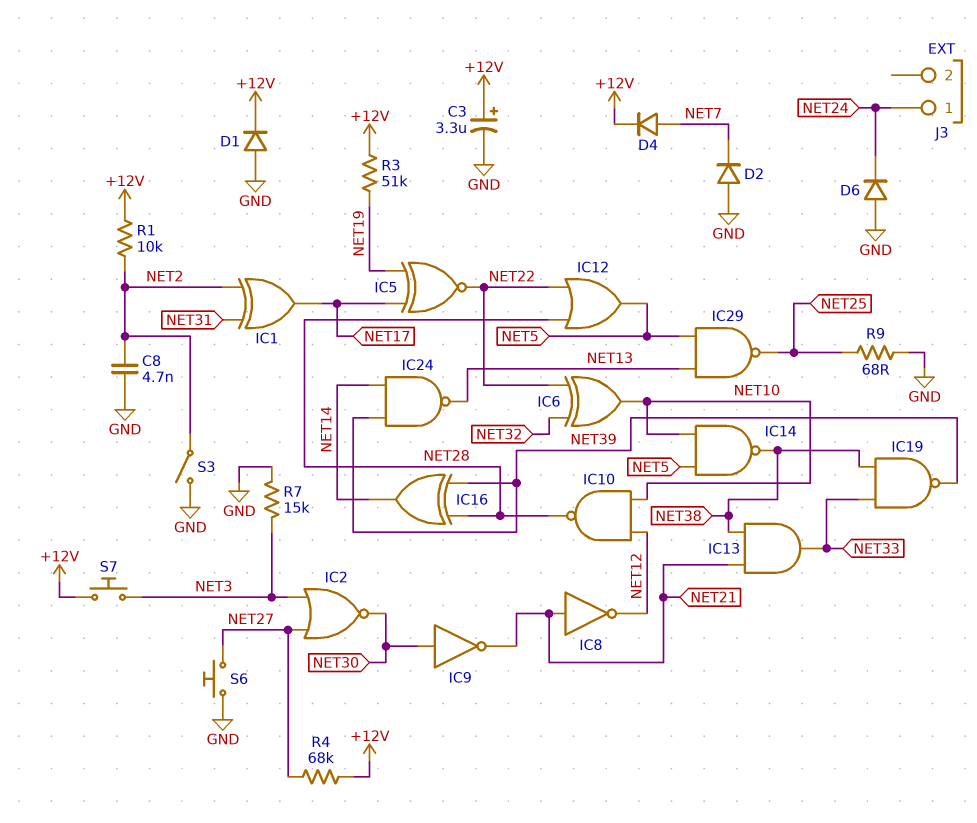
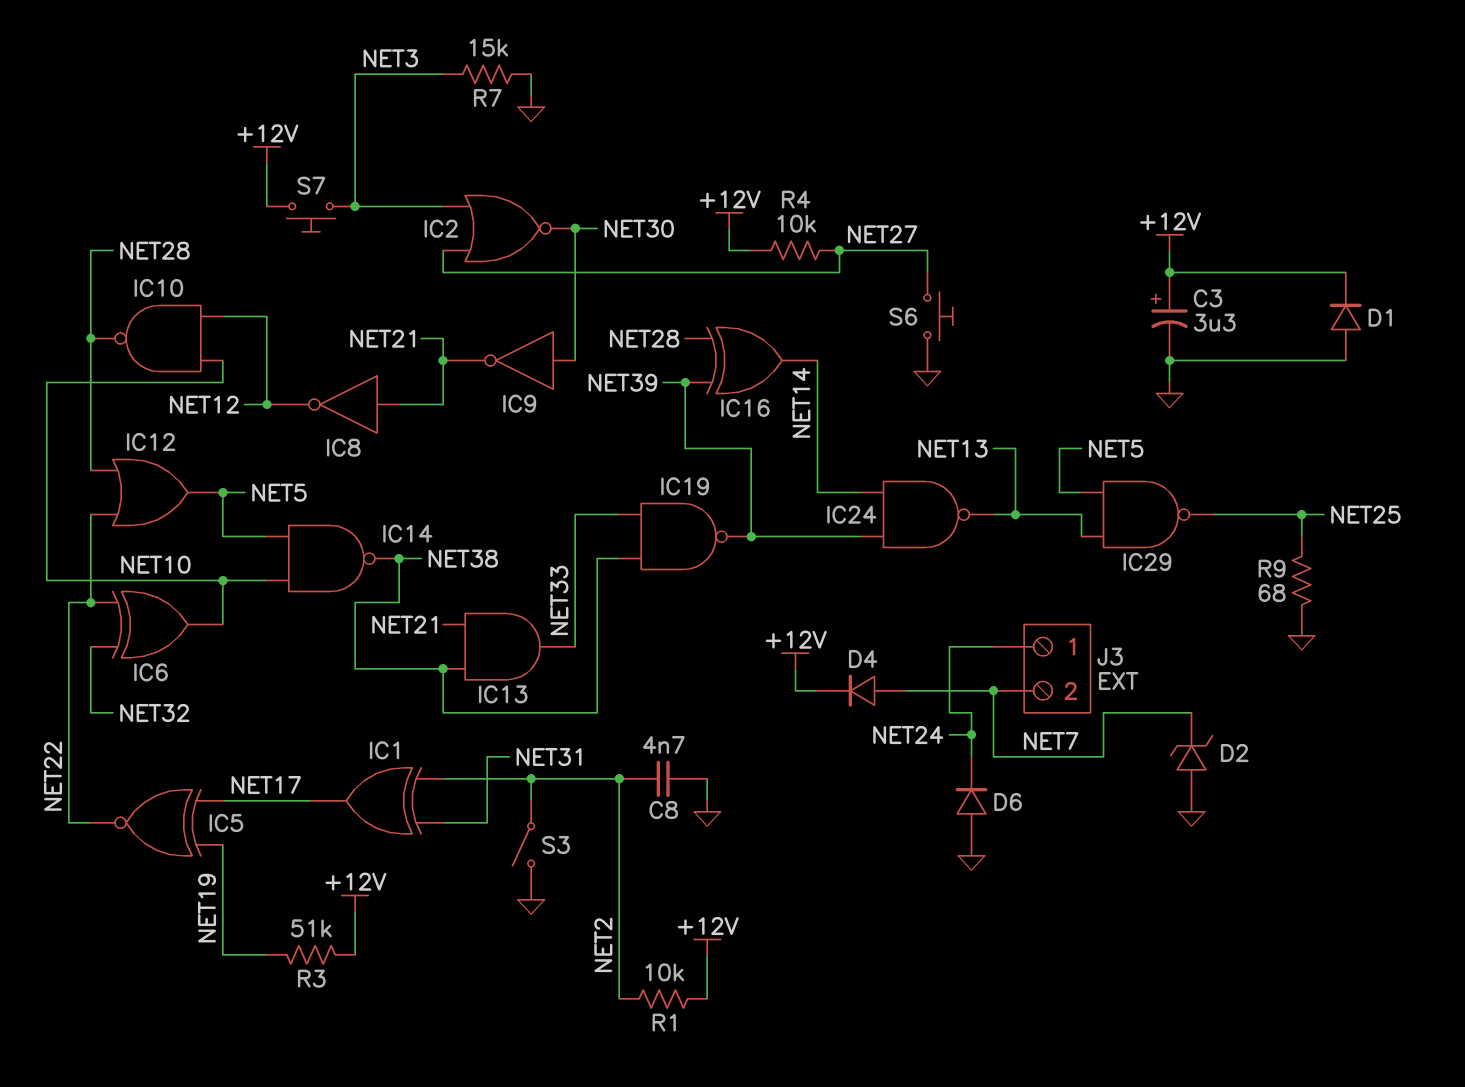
D2: diode (A GND, K NET7) -> zener (A GND, K NET7)
J3 pin 2: none -> NET7
R4: 68k (+12V, NET27) -> 10k (+12V, NET27)

